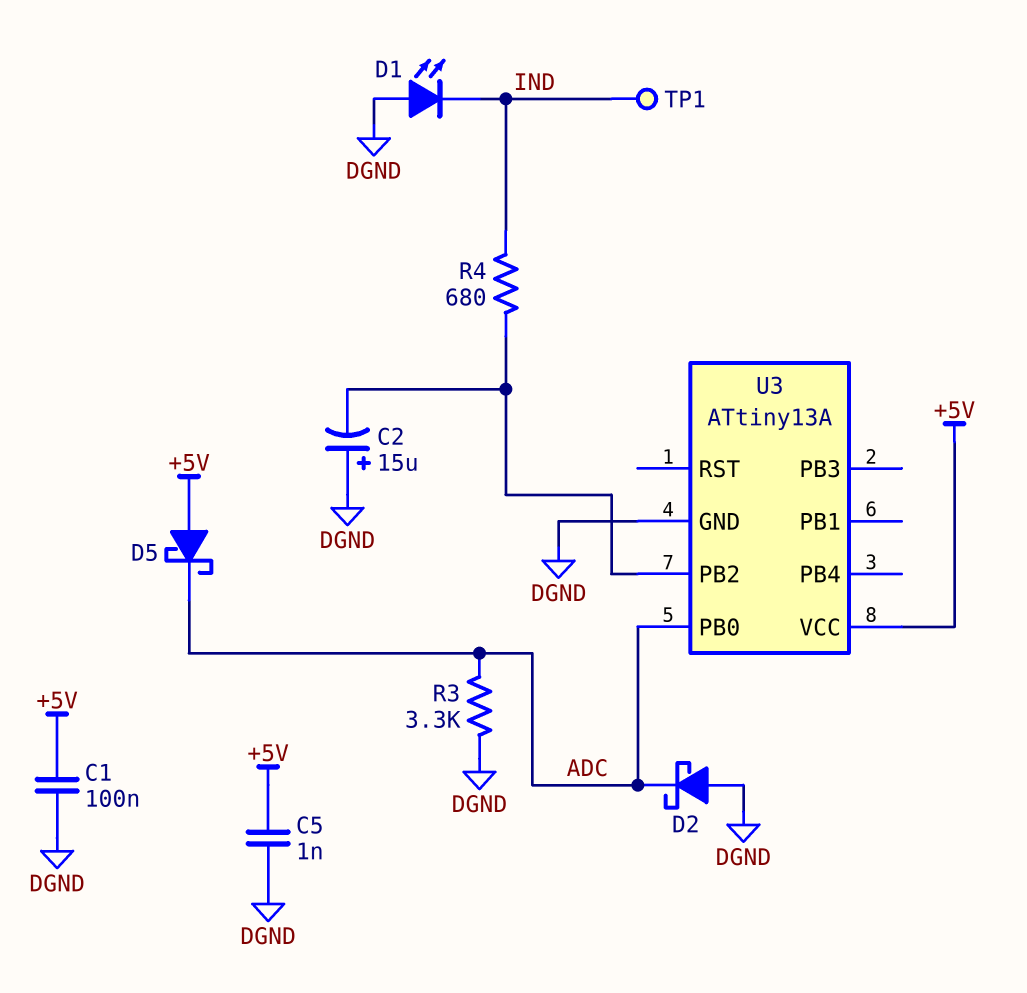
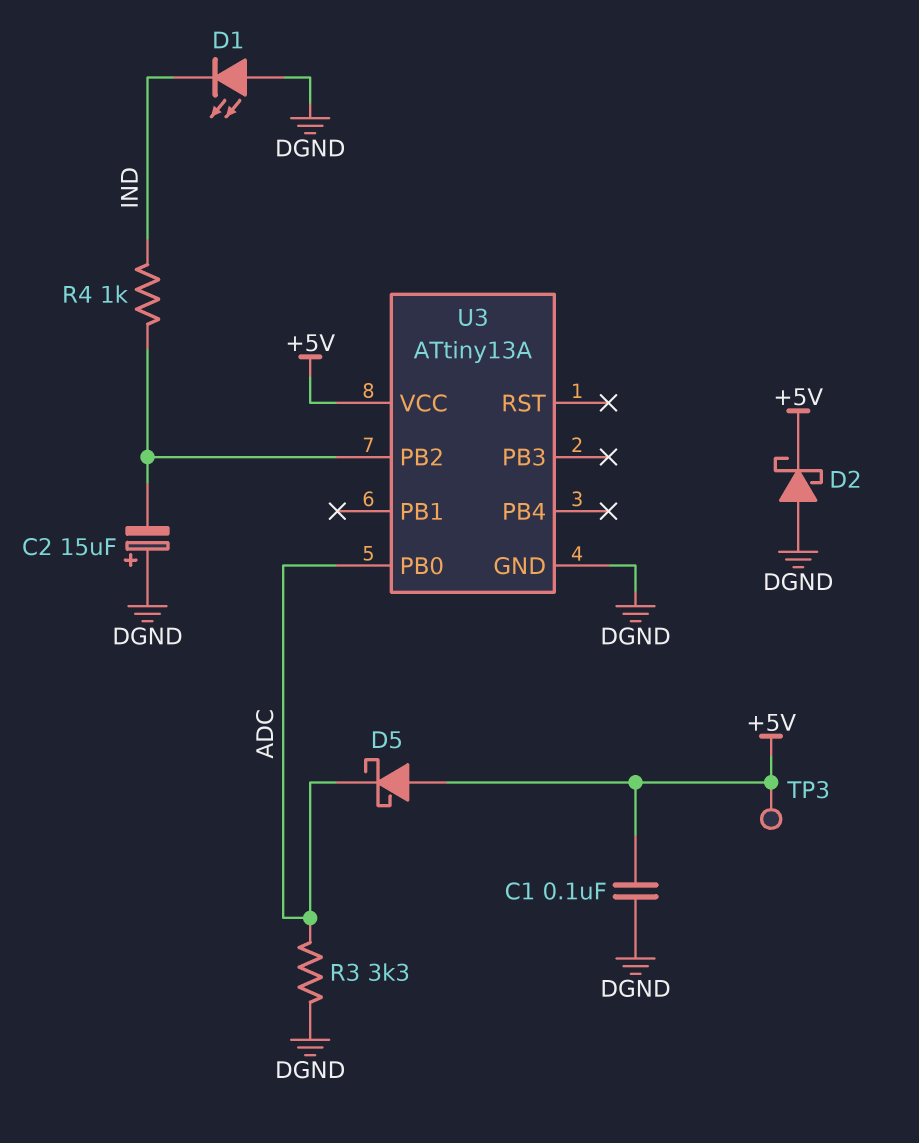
C5: 1nF (+5V, DGND) -> none
D2: schottky (A DGND, K ADC) -> schottky (A DGND, K +5V)
R4: 680 (IND, U3/PB2) -> 1k (IND, U3/PB2)
TP1: test point (IND) -> none
TP3: none -> test point (+5V)

